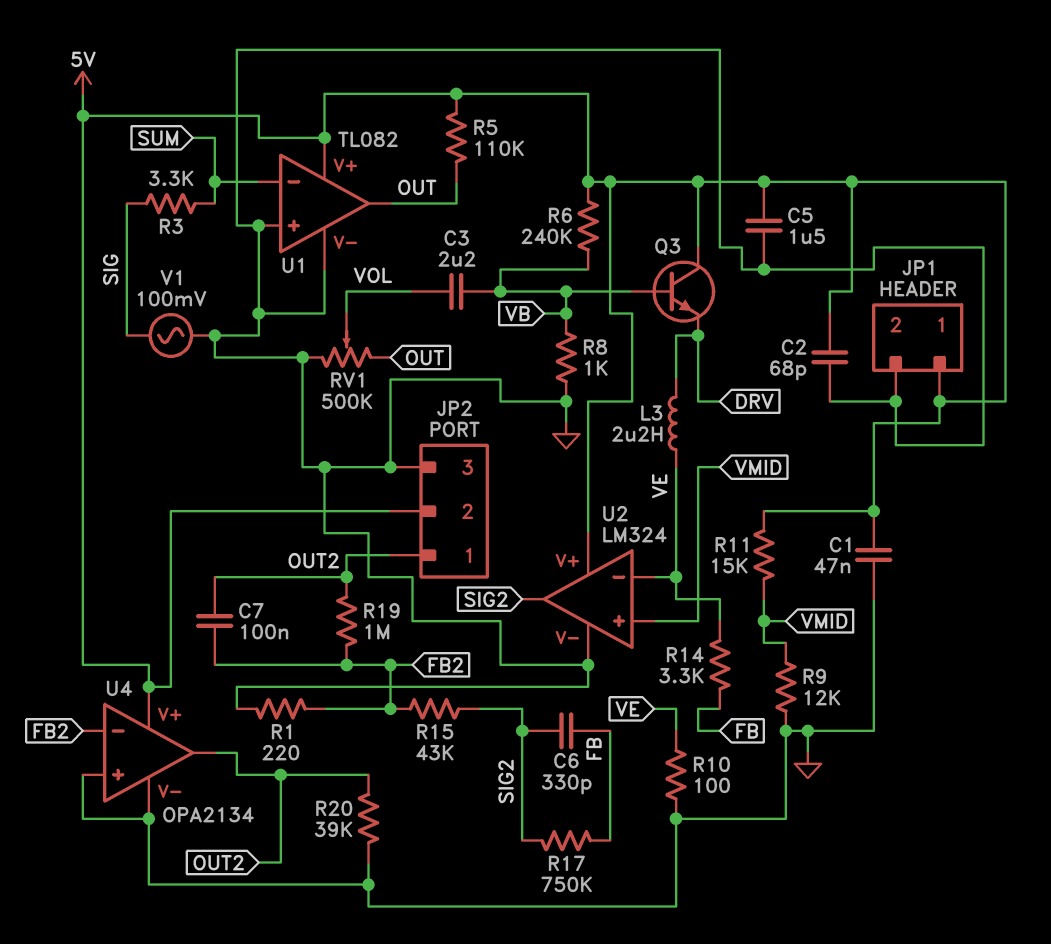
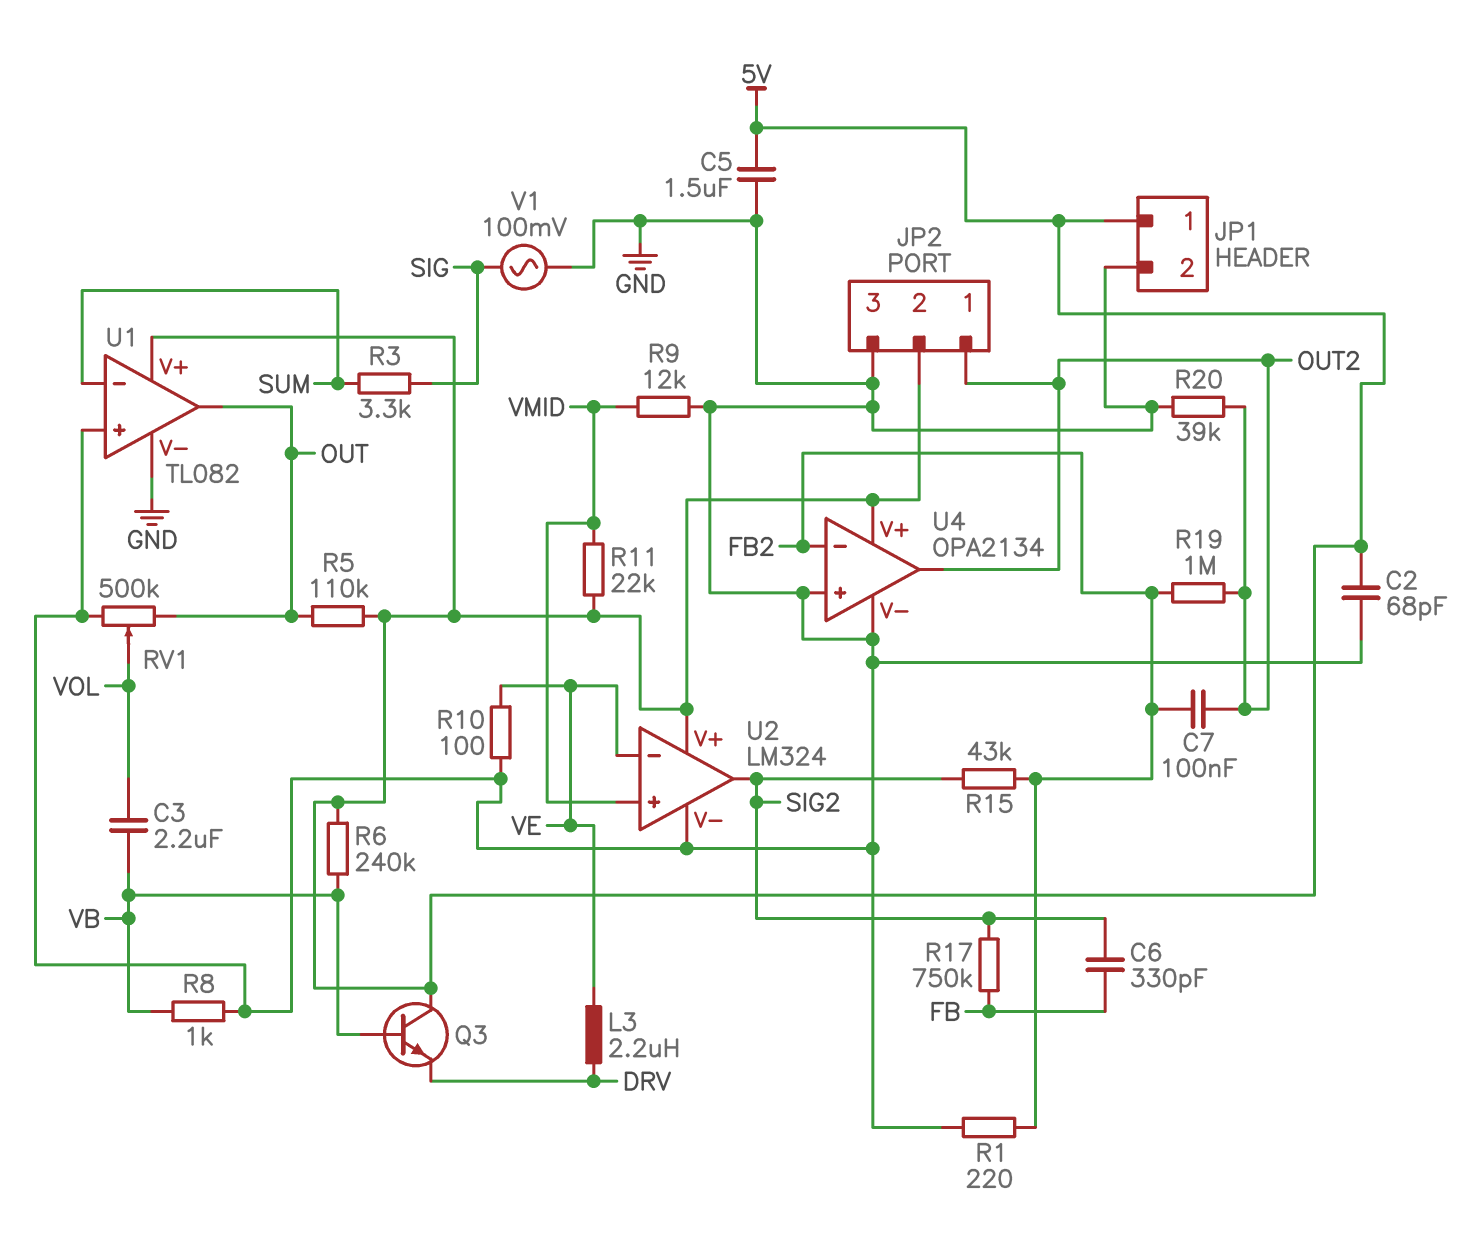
C1: 47nF (5V, GND) -> none
R11: 15k (5V, VMID) -> 22k (5V, VMID)
R14: 3.3k (FB, VE) -> none

